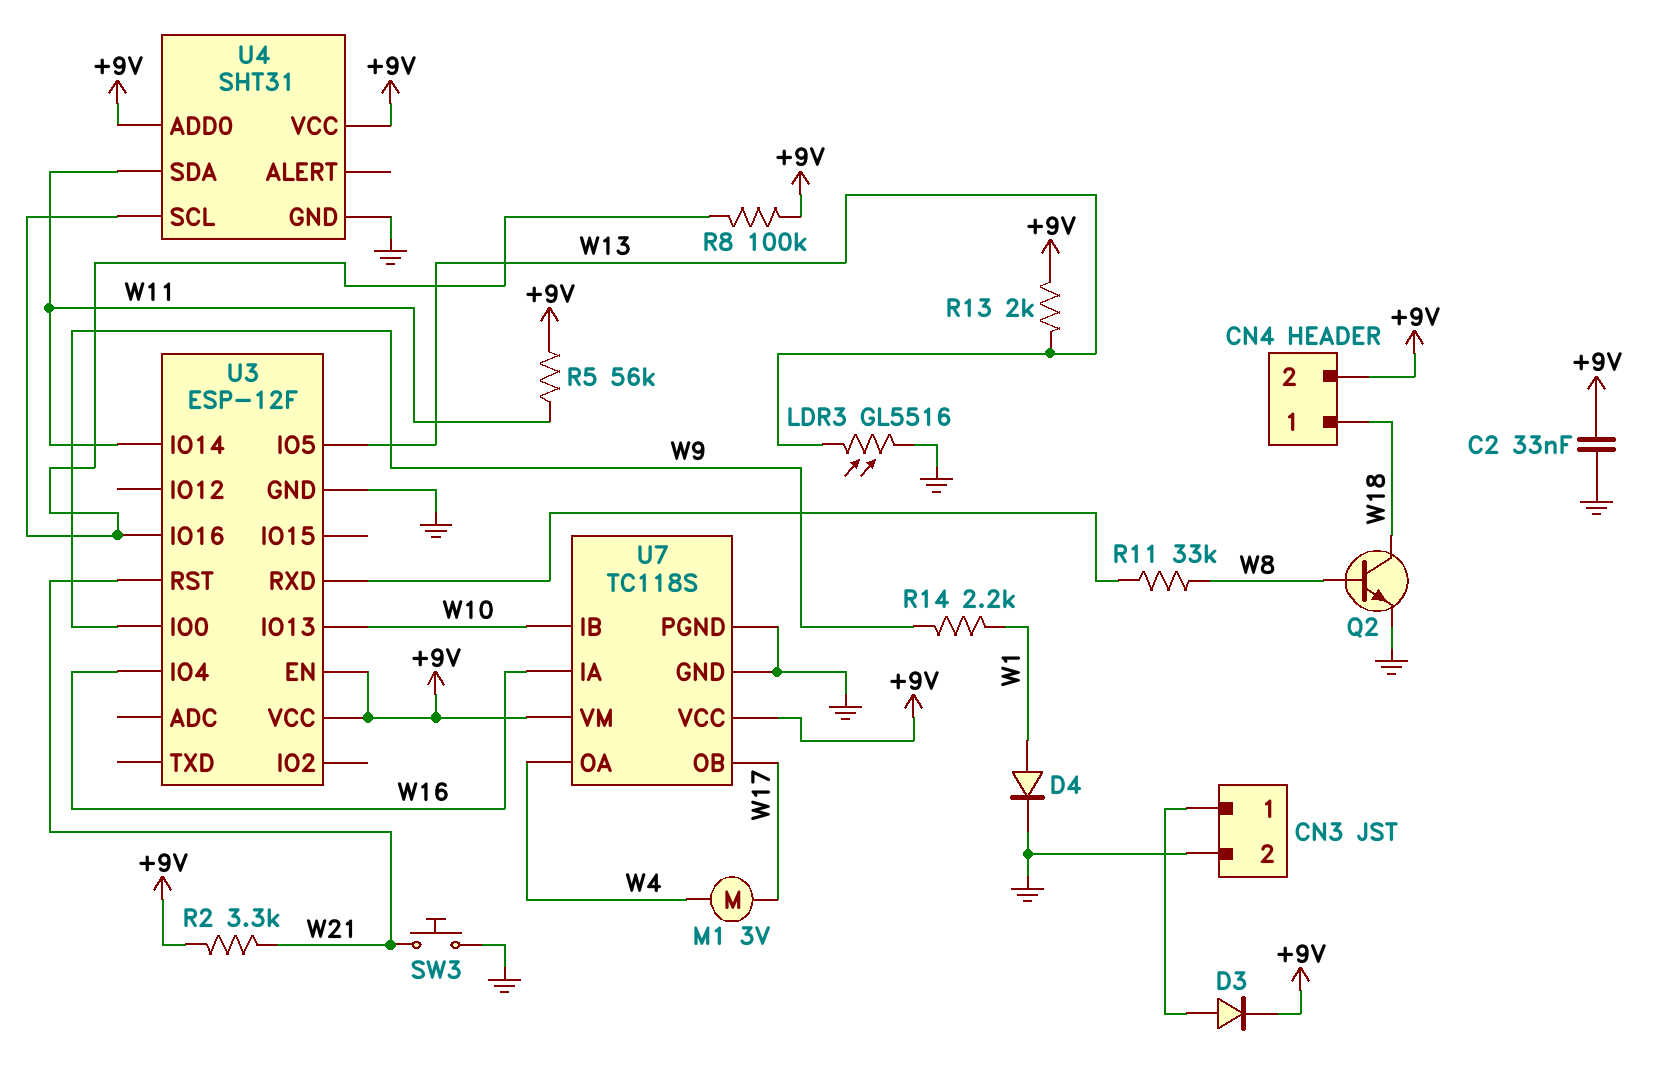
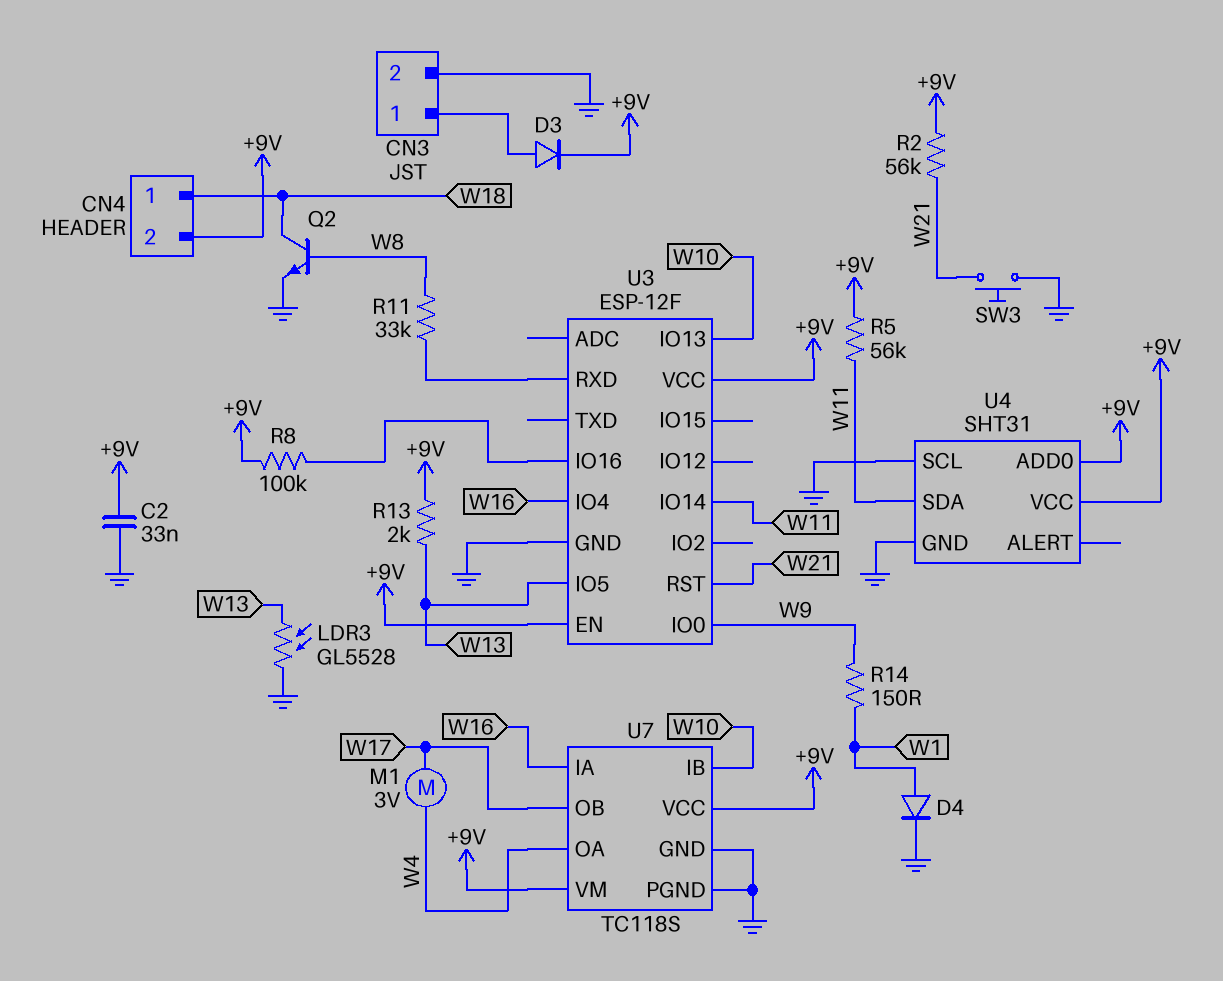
LDR3: GL5516 (GND, W13) -> GL5528 (GND, W13)
R2: 3.3k (+9V, W21) -> 56k (+9V, W21)
R14: 2.2k (W1, W9) -> 150 (W1, W9)
U4 pin SCL: U3/IO16 -> GND

